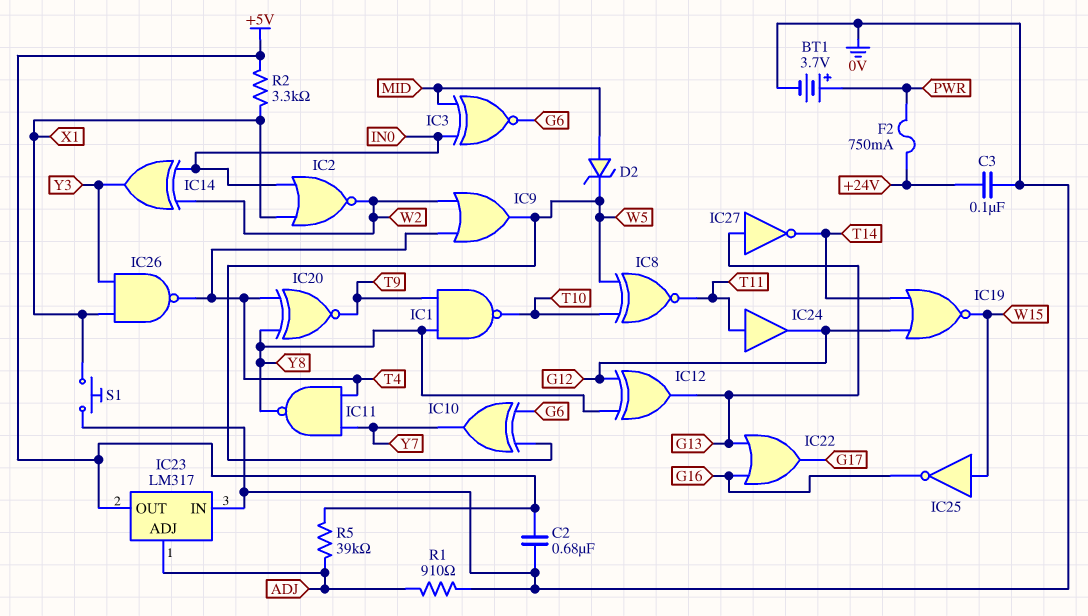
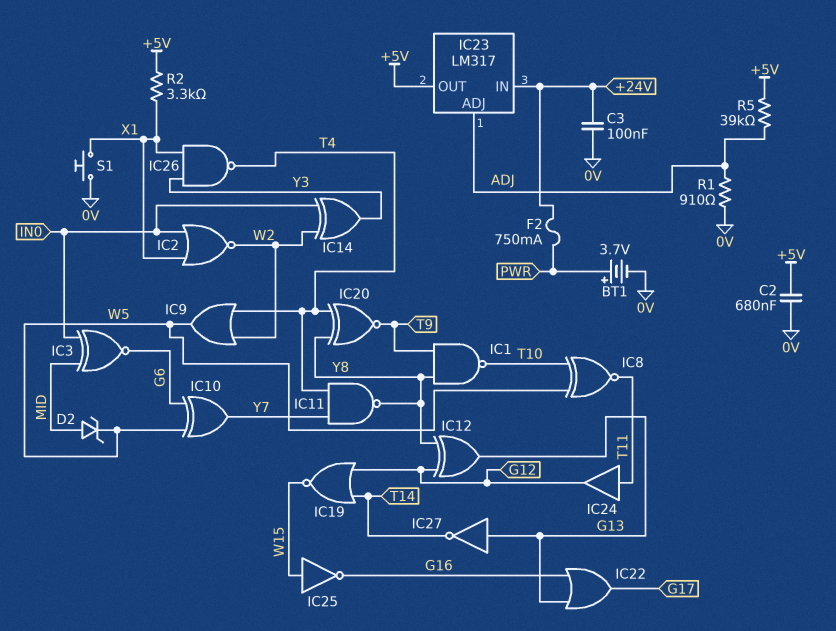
IC23 pin IN: 0V -> +24V

